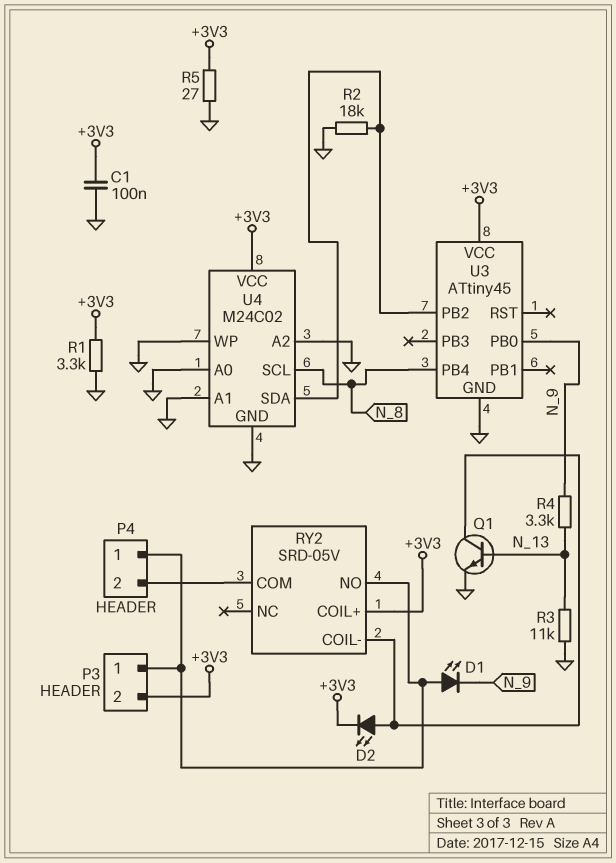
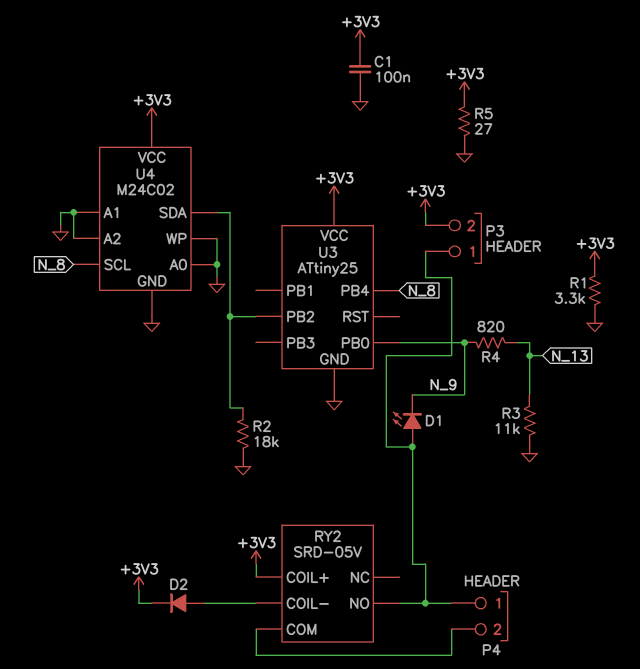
D2: LED (A RY2/COIL-, K +3V3) -> diode (A RY2/COIL-, K +3V3)
Q1: NPN (B N_13, C RY2/COIL-, E GND) -> none
R4: 3.3k (N_9, N_13) -> 820 (N_9, N_13)
U3: ATtiny45 -> ATtiny25

